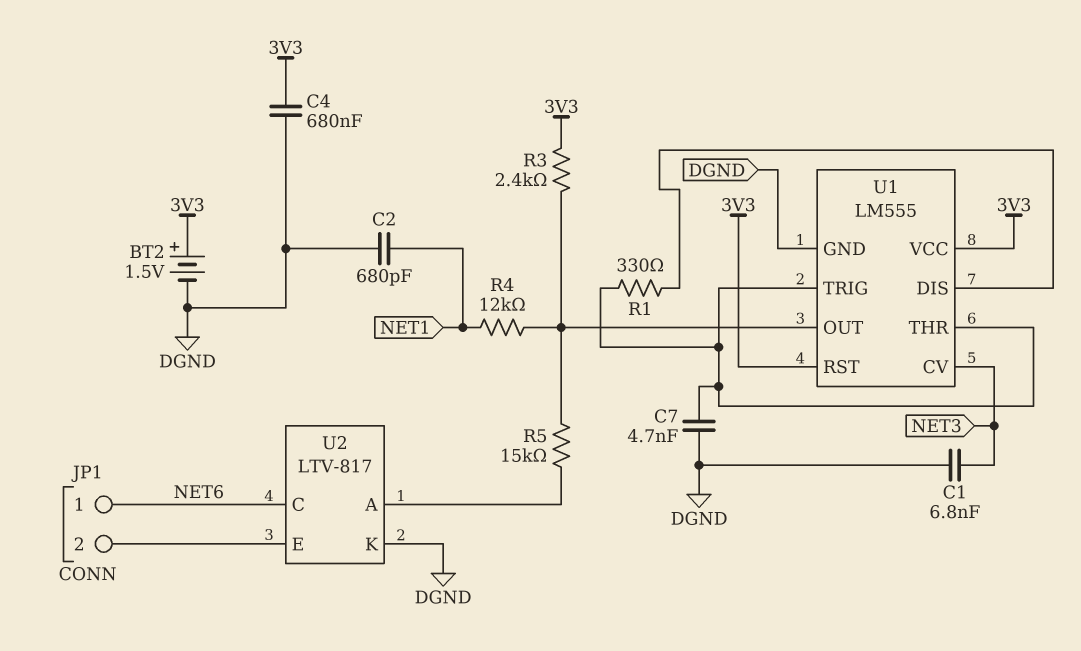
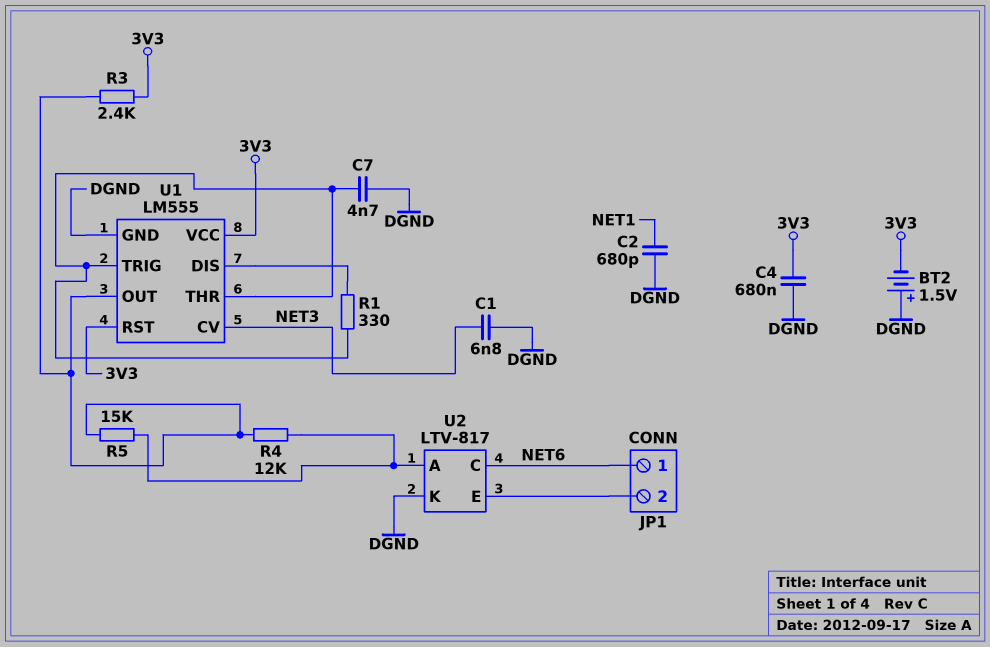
BT2: 1.5V (plus 3V3, minus DGND) -> 1.5V (plus DGND, minus 3V3)
R4: 12k (NET1, U1/OUT) -> 12k (U1/OUT, U2/A)

